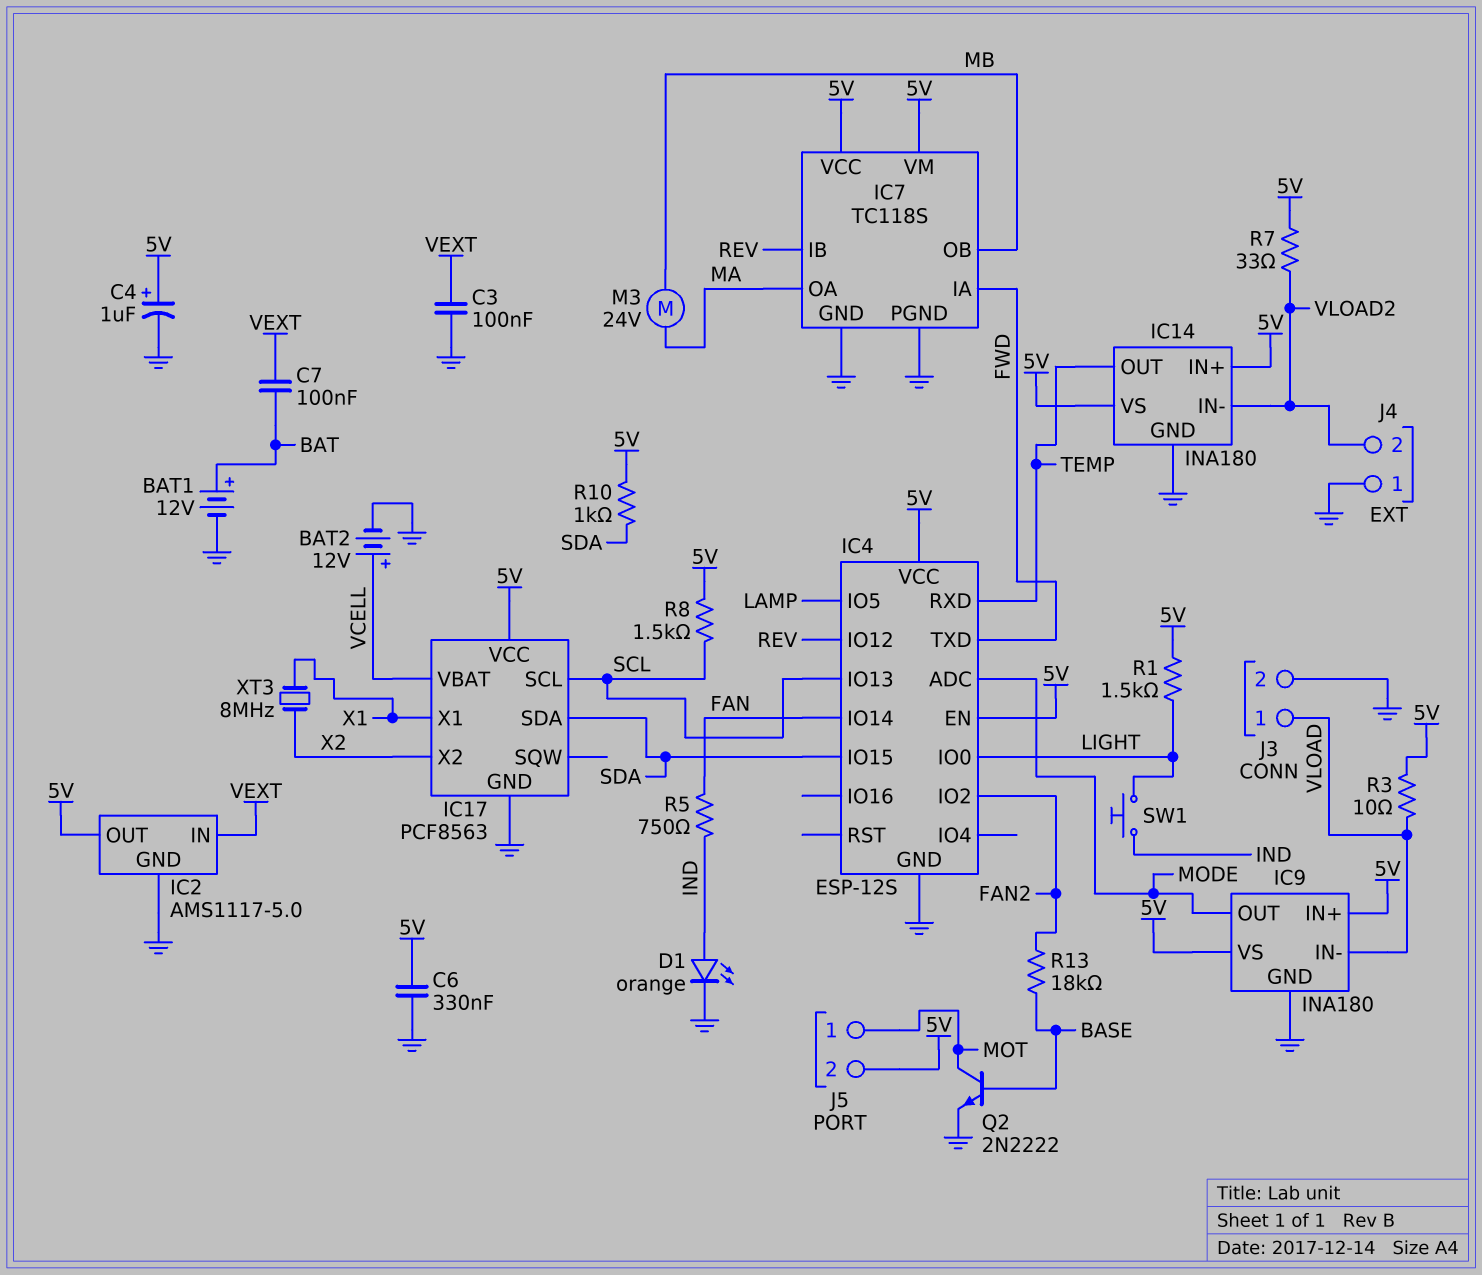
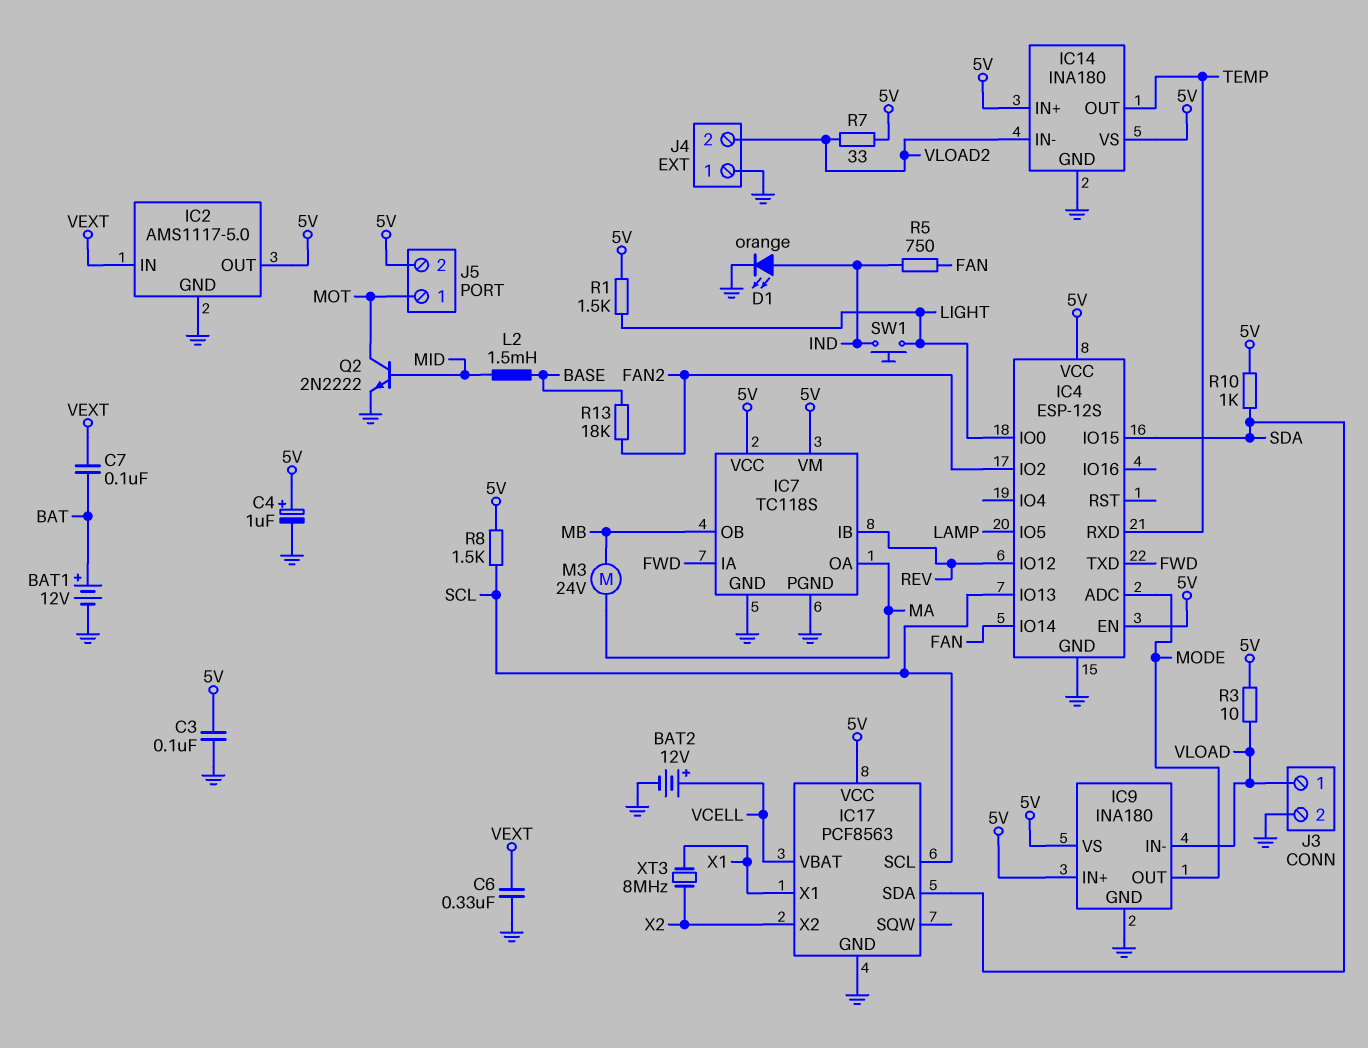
C3: 100nF (GND, VEXT) -> 100nF (5V, GND)
C6: 330nF (5V, GND) -> 330nF (GND, VEXT)
L2: none -> 1.5mH (BASE, MID)
Q2: NPN 2N2222 (B BASE, C MOT, E GND) -> NPN 2N2222 (B MID, C MOT, E GND)

